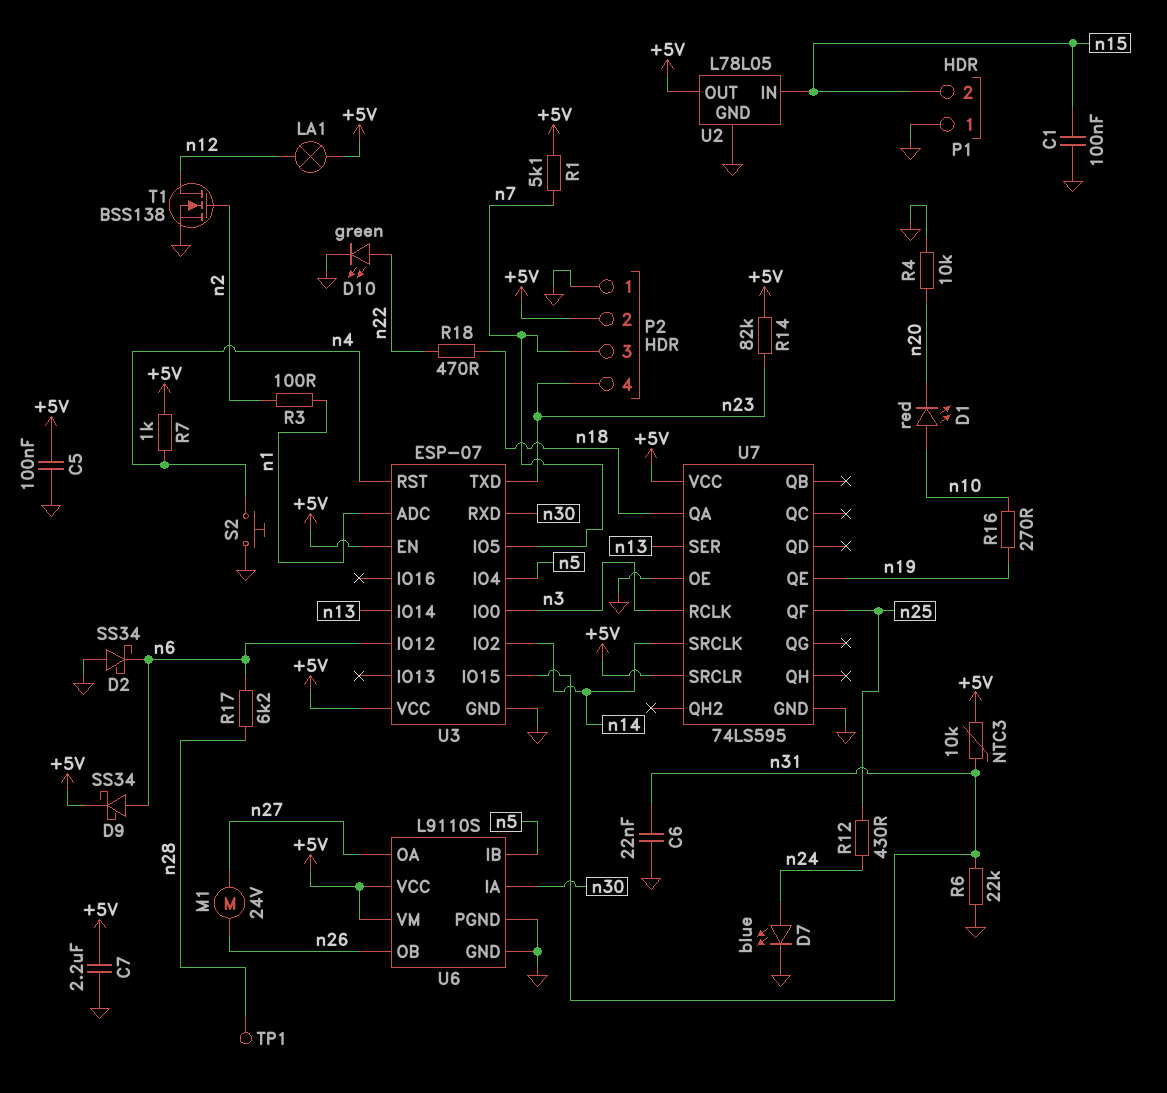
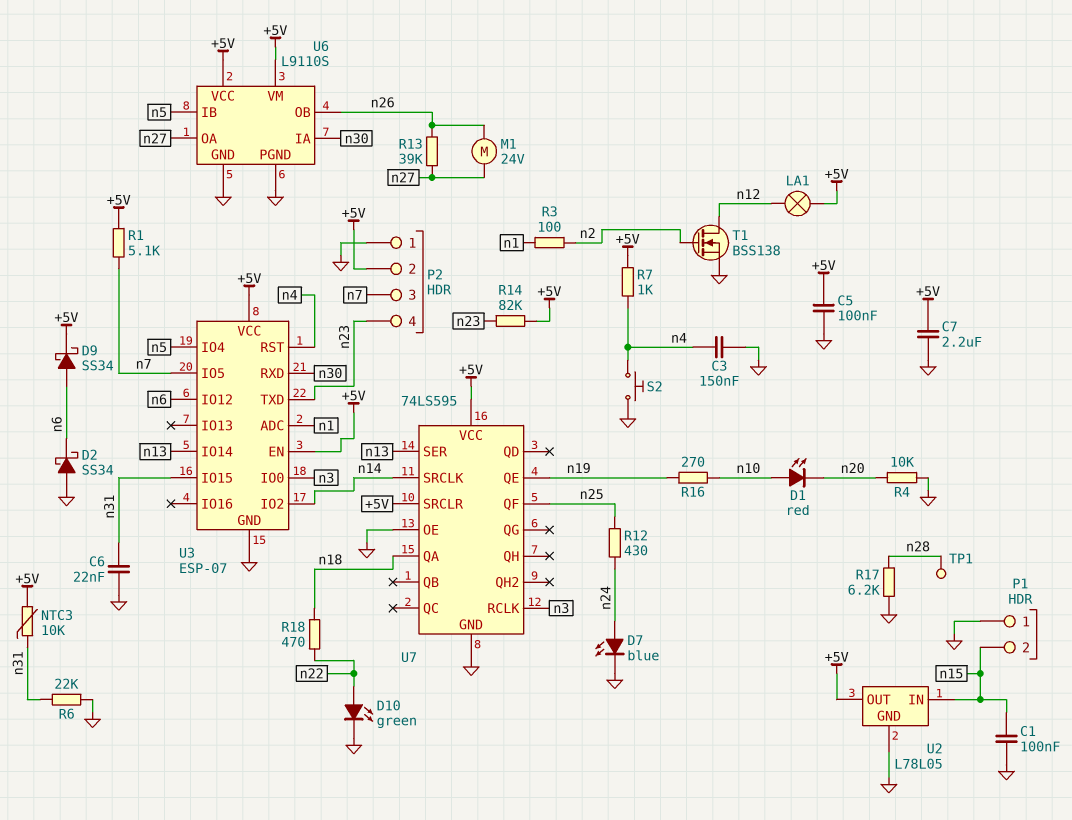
C3: none -> 150nF (GND, n4)
R13: none -> 39k (n26, n27)
R17: 6.2k (n6, n28) -> 6.2k (GND, n28)

